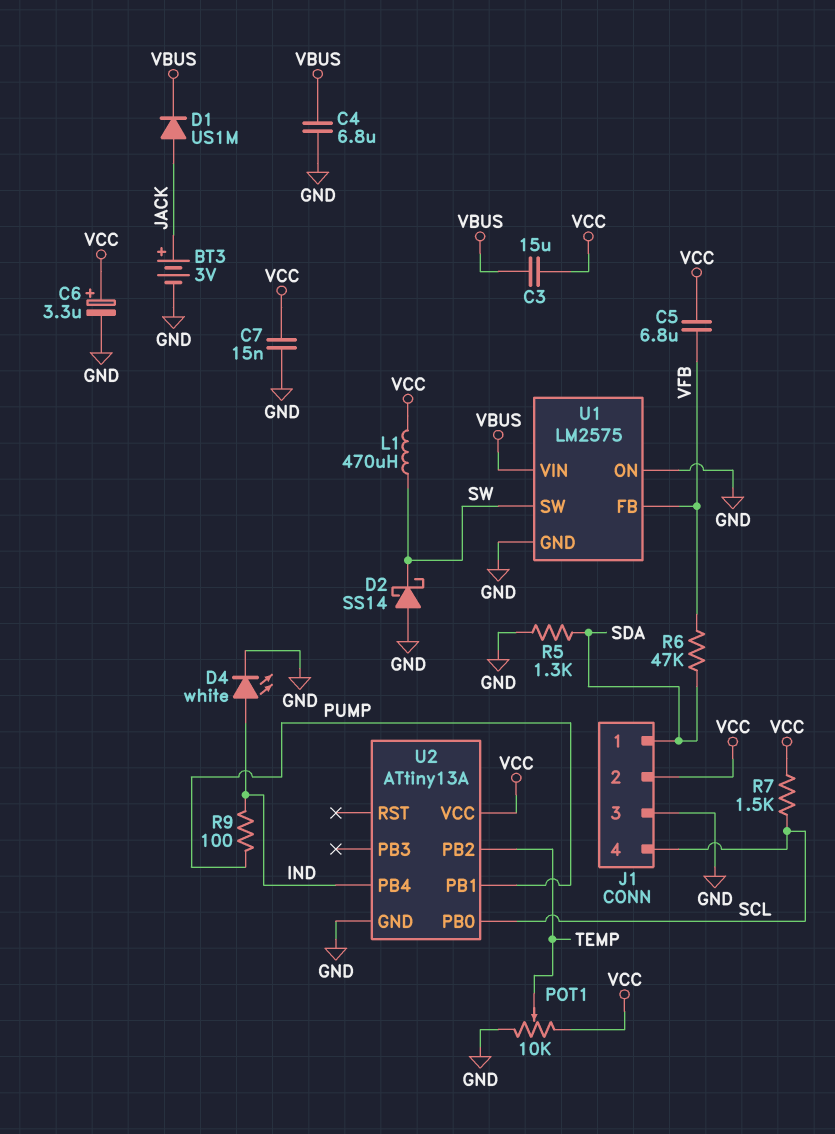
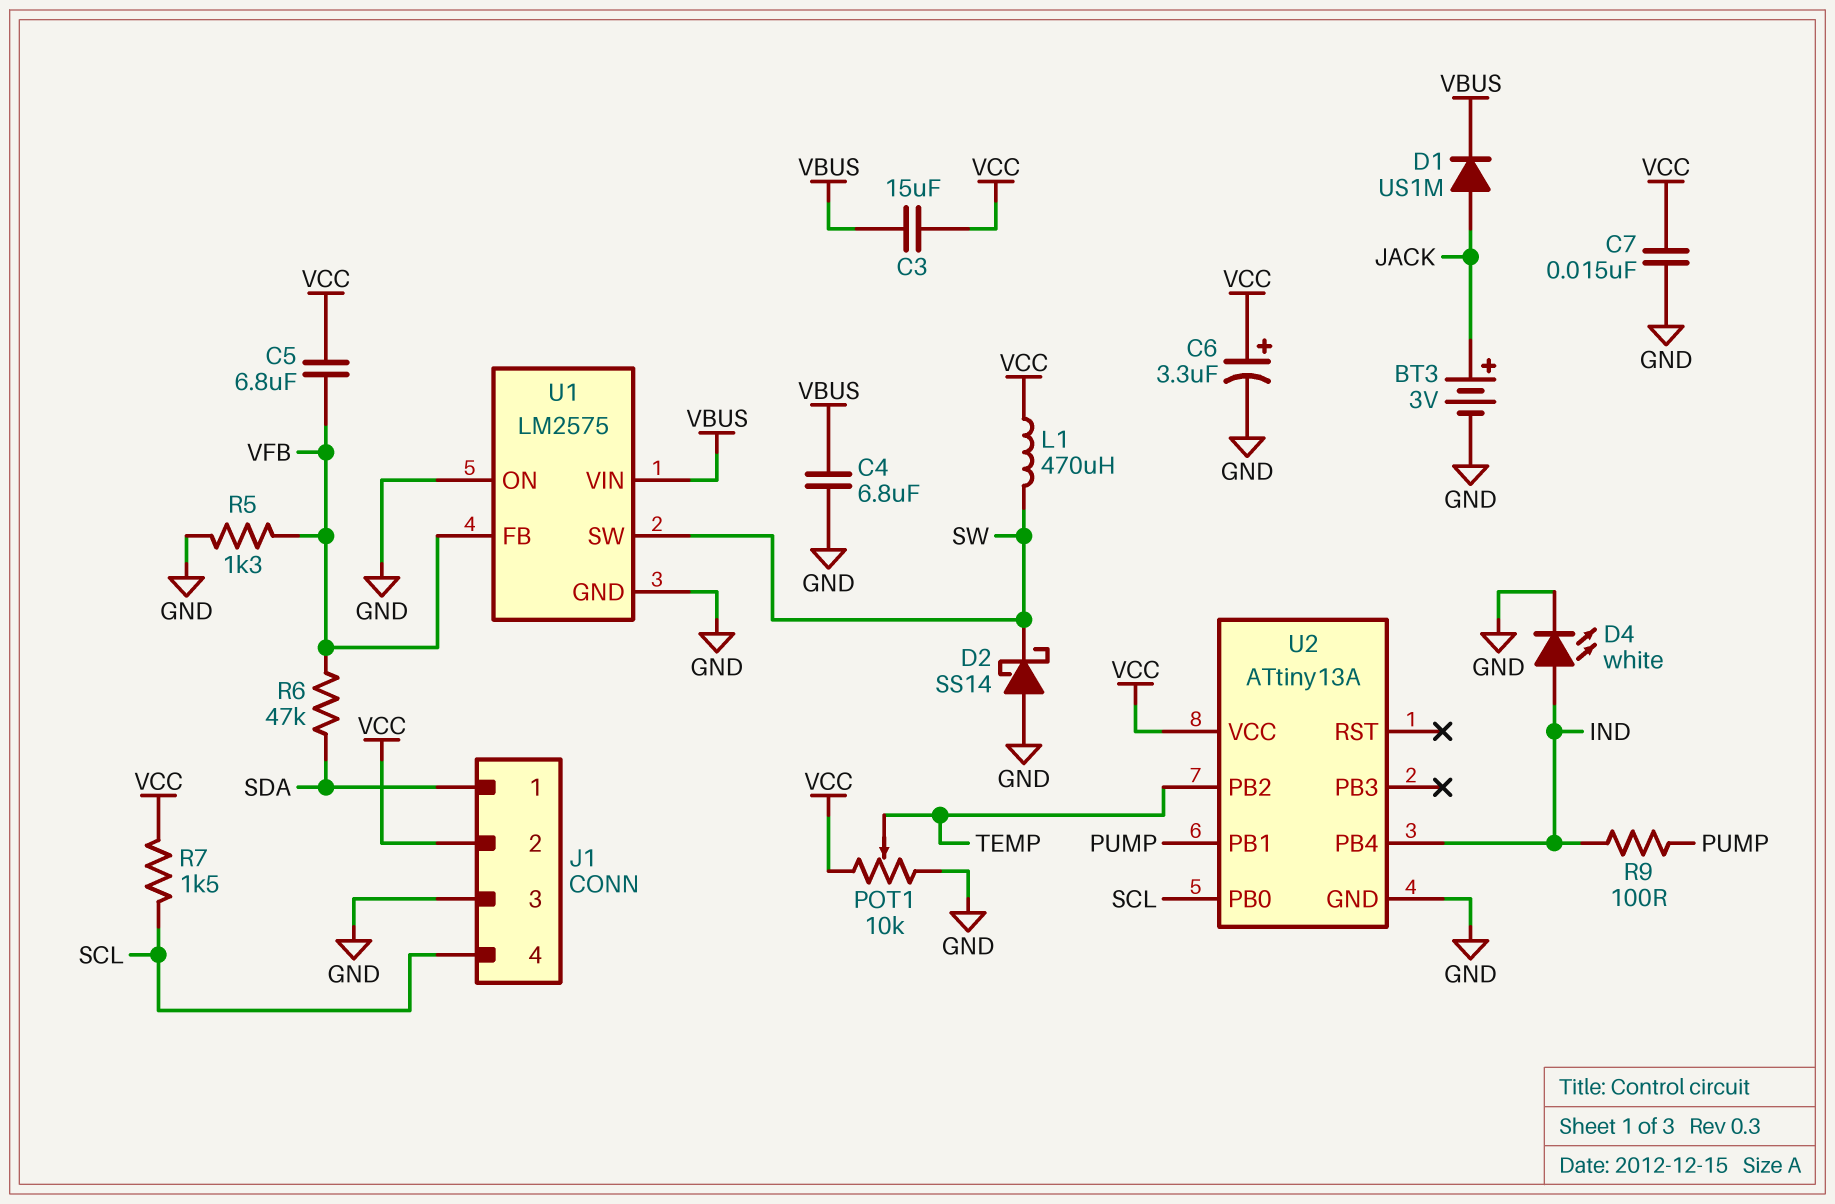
R5: 1.3k (GND, SDA) -> 1.3k (GND, VFB)

